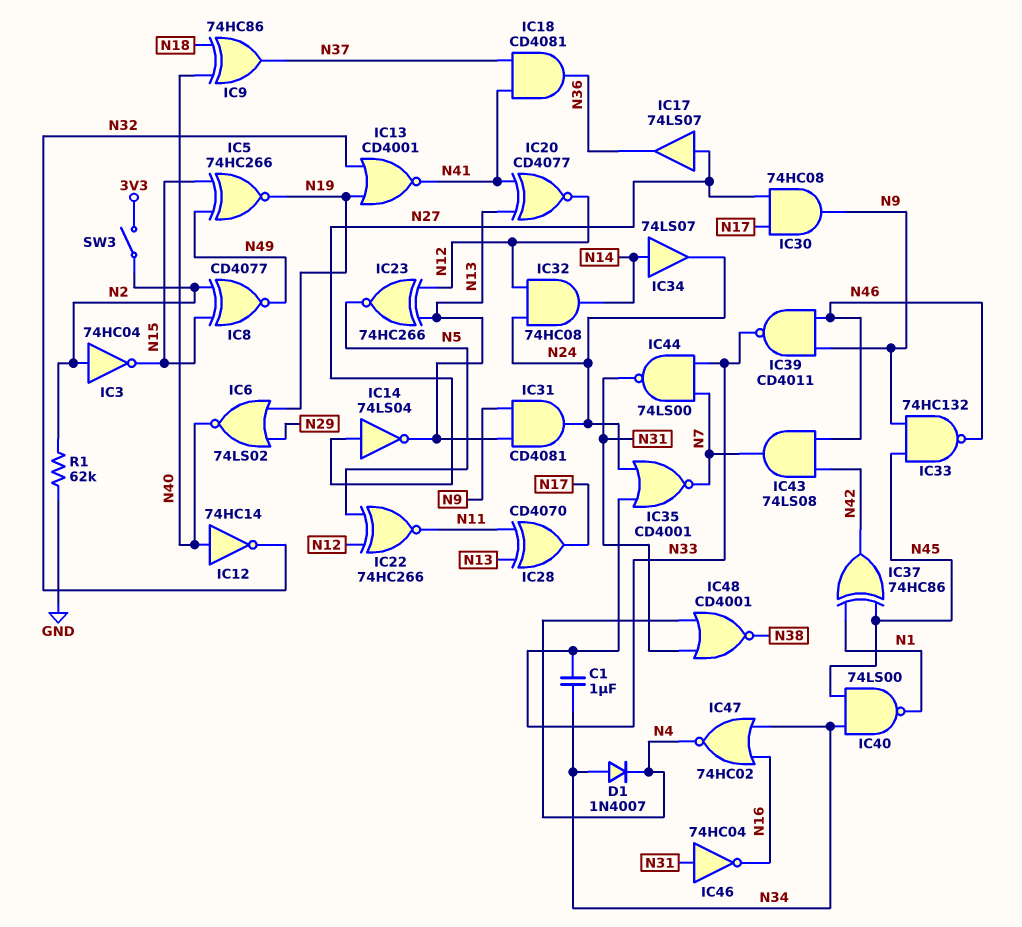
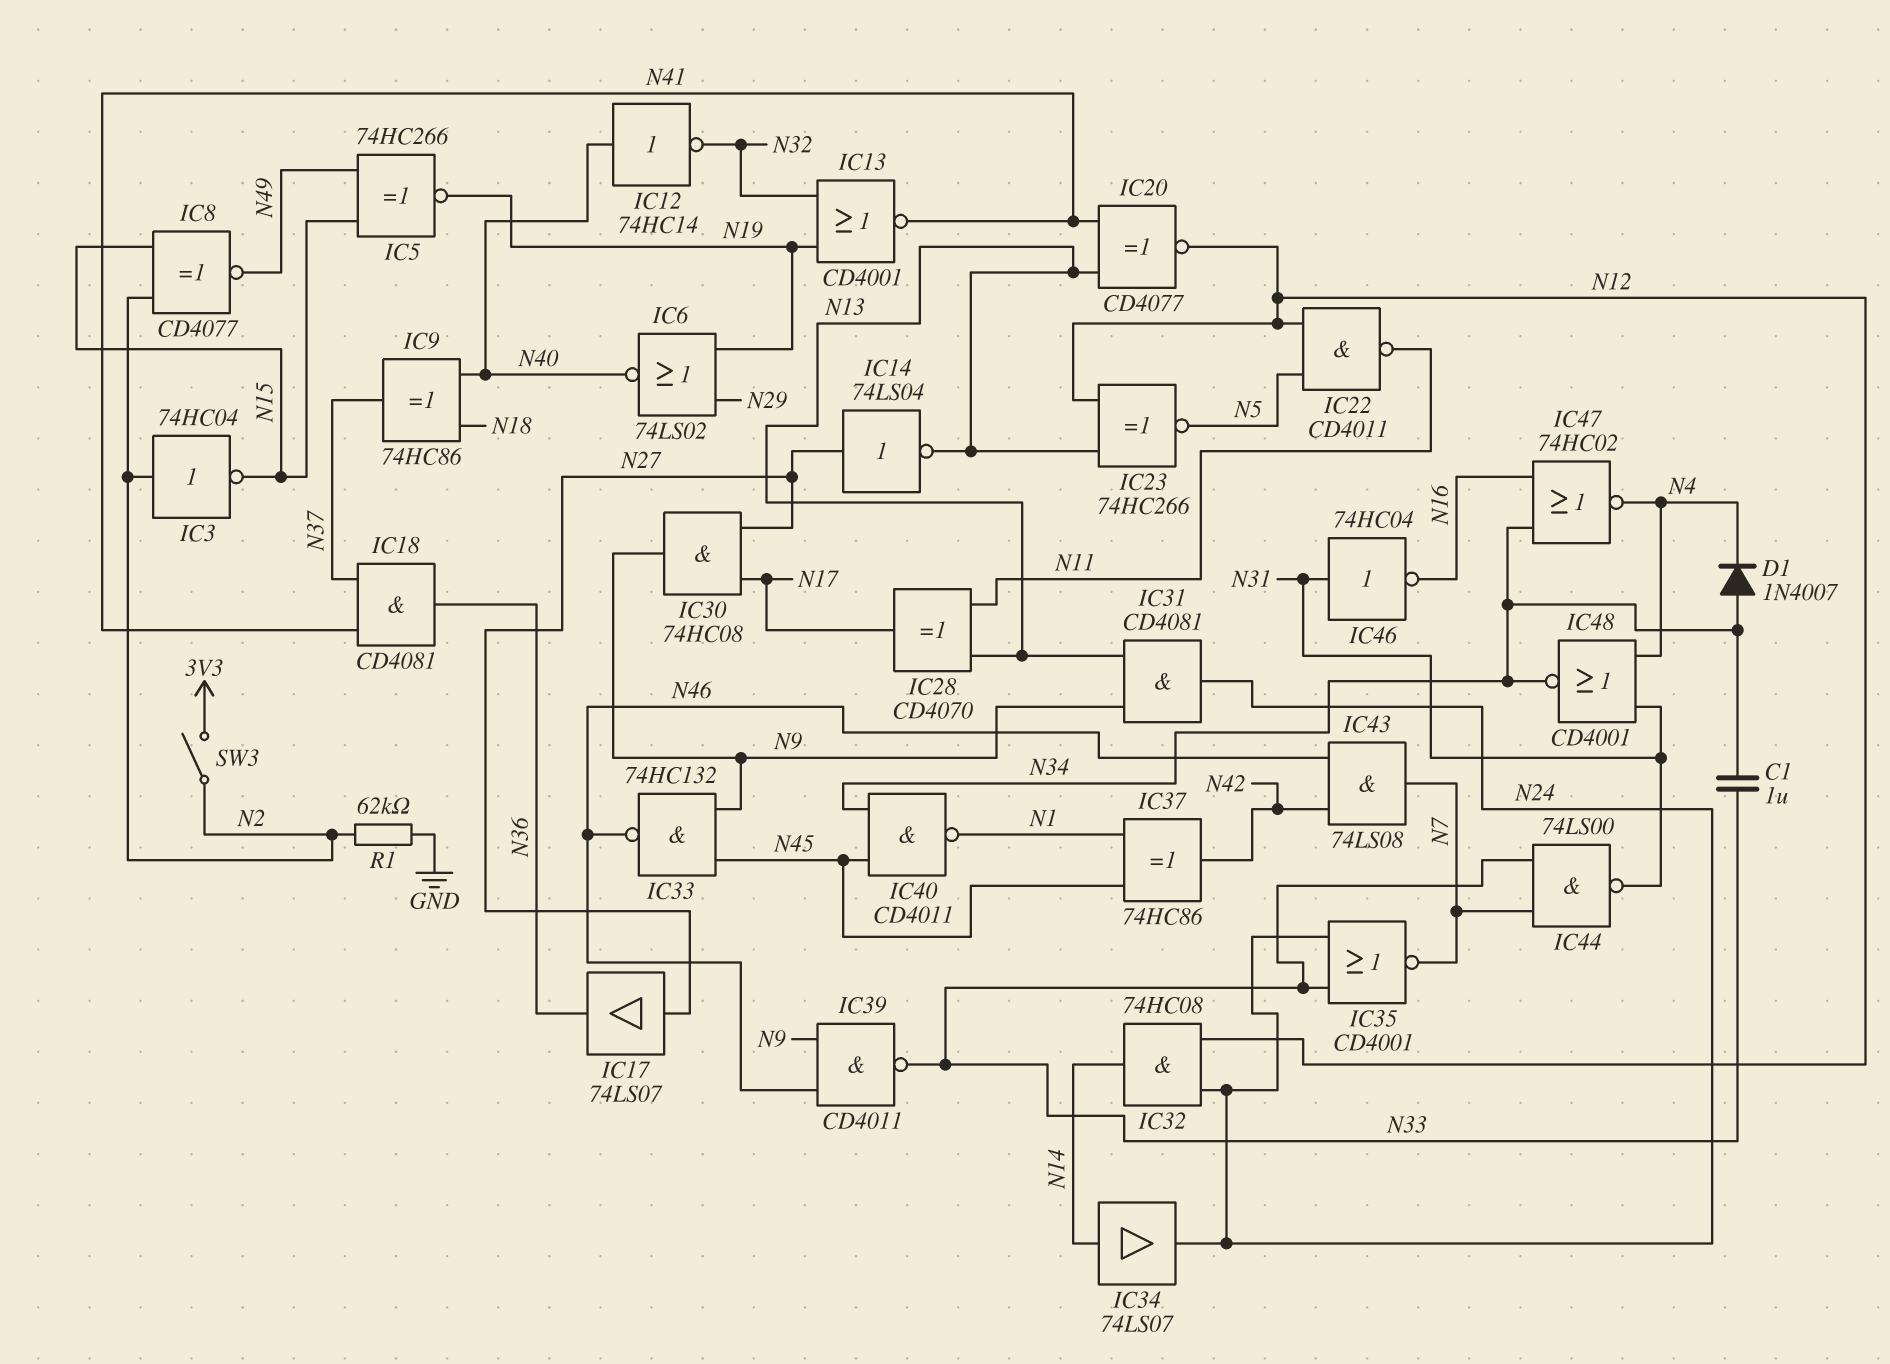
IC22: XNOR 74HC266 (in N5, in N12, out N11) -> NAND CD4011 (in N5, in N12, out N11)
IC40: NAND 74LS00 (in N34, in N45, out N1) -> NAND CD4011 (in N34, in N45, out N1)
IC48: NOR CD4001 (in N4, in N31, out N38) -> NOR CD4001 (in N4, in N31, out N34)

